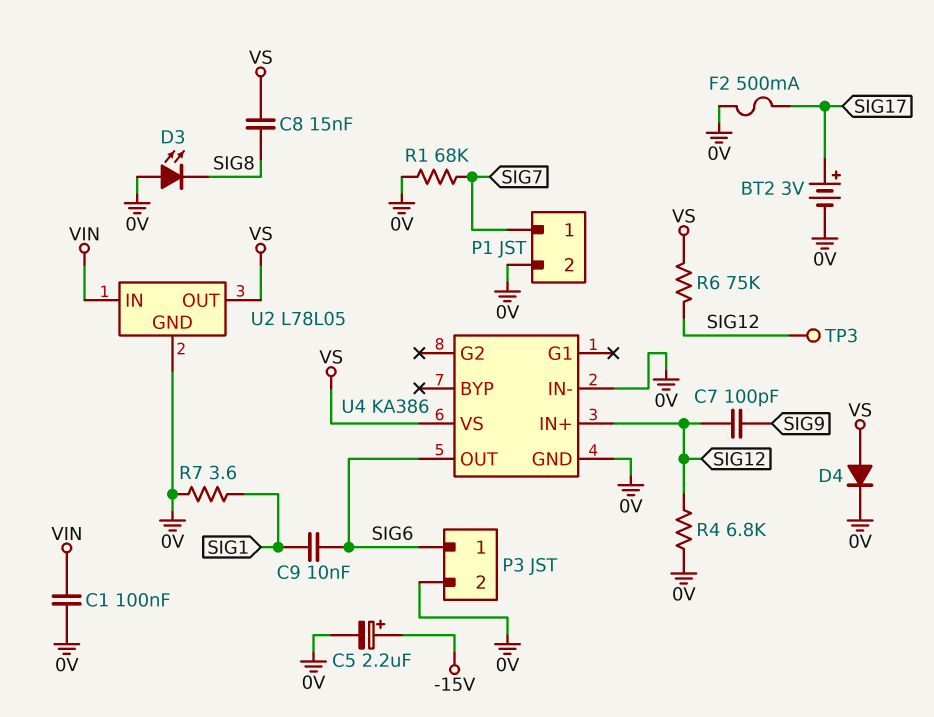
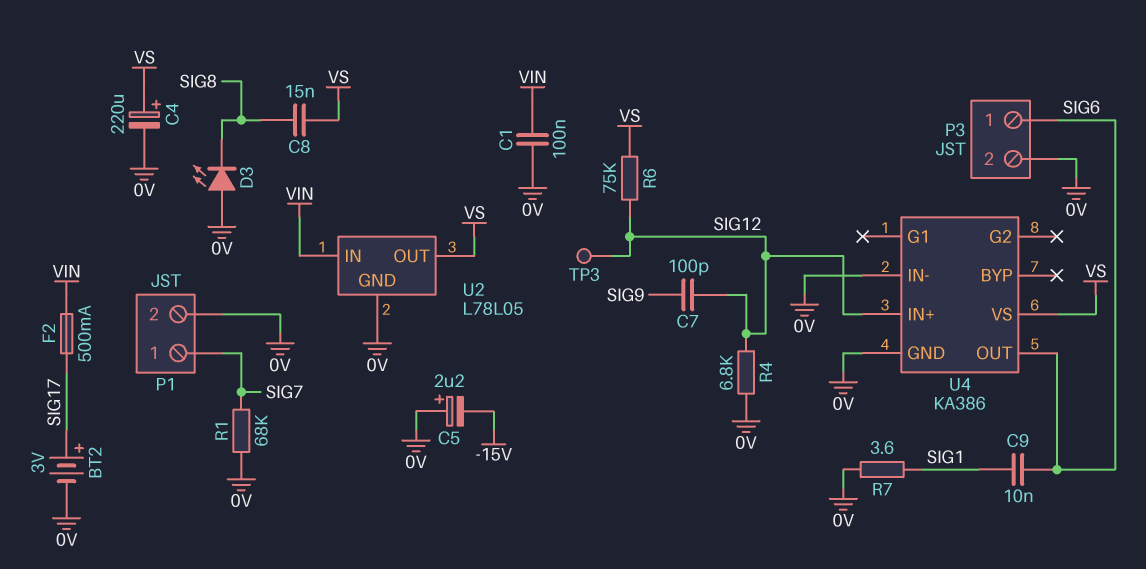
C4: none -> 220uF (plus VS, minus 0V)
C5: 2.2uF (plus -15V, minus 0V) -> 2.2uF (plus 0V, minus -15V)
D4: diode (A VS, K 0V) -> none
F2: 500mA (0V, SIG17) -> 500mA (SIG17, VIN)

